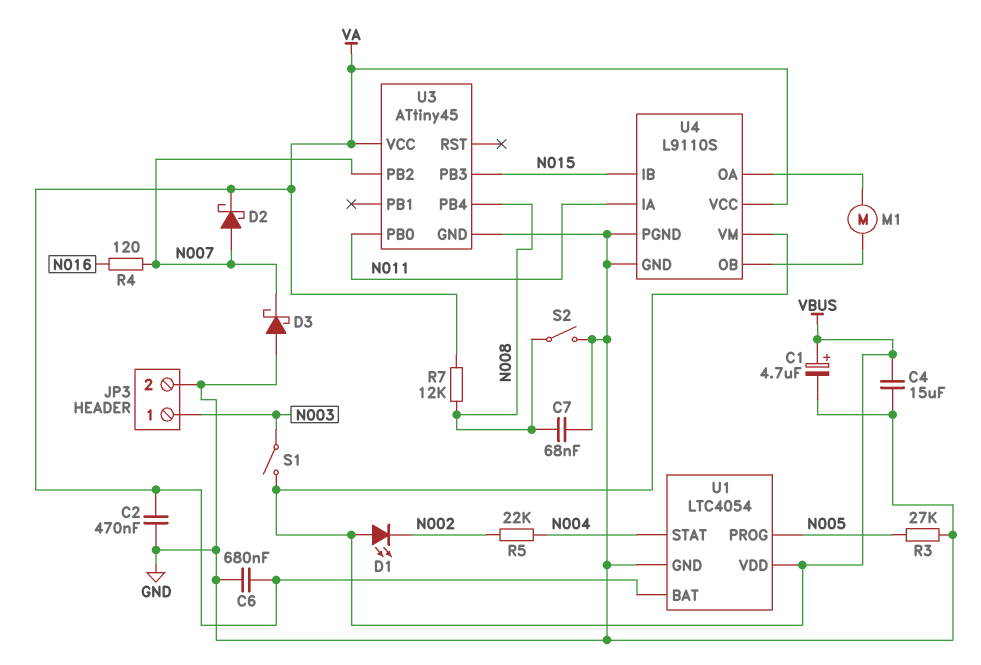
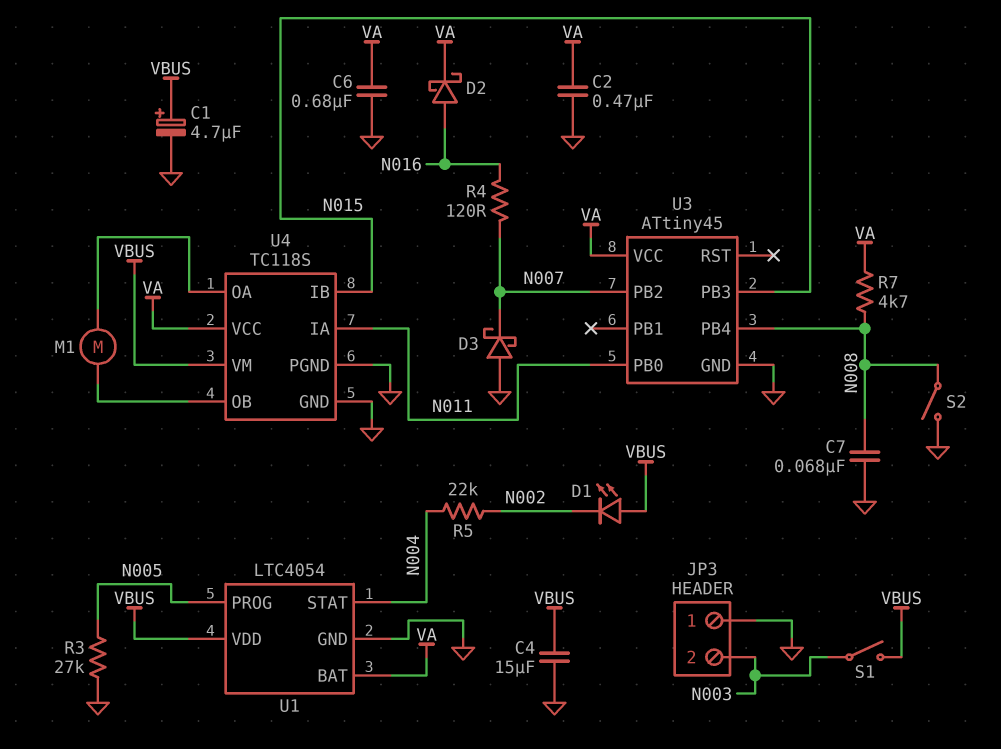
D2: schottky (A N007, K VA) -> schottky (A N016, K VA)
JP3 pin 1: N003 -> GND
JP3 pin 2: GND -> N003
R7: 12k (N008, VA) -> 4.7k (N008, VA)
U4: L9110S -> TC118S

